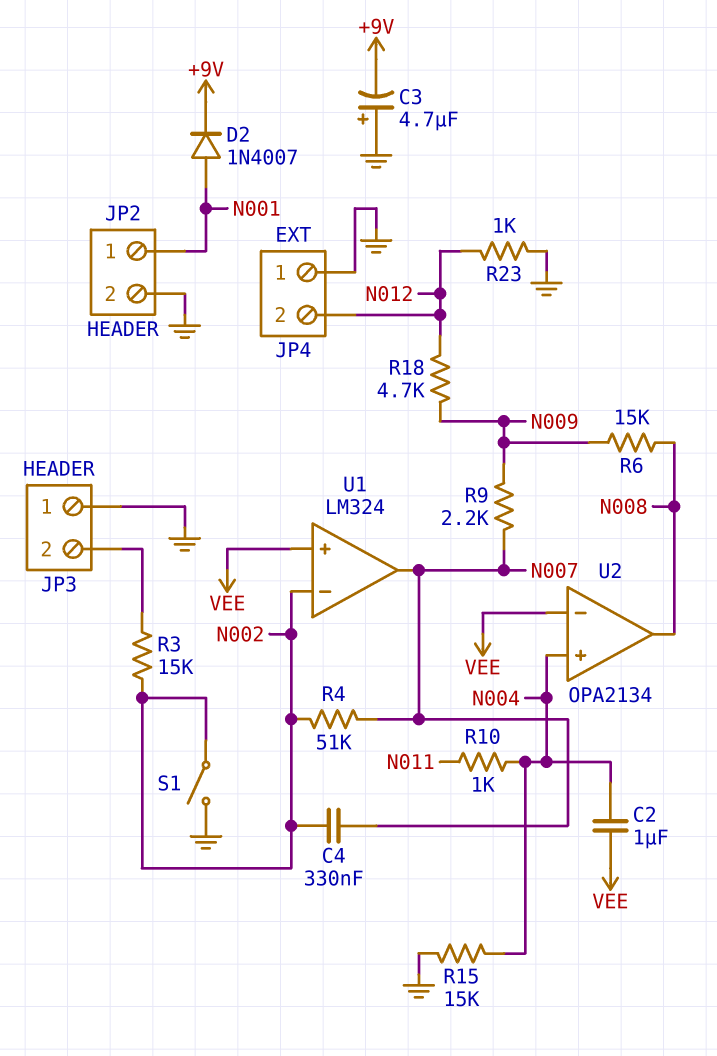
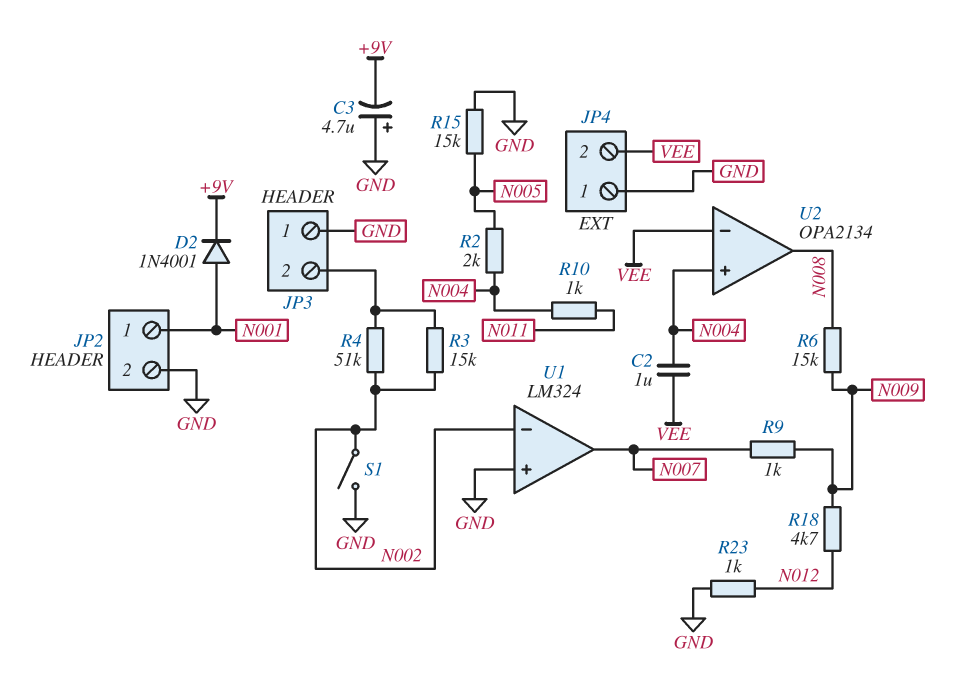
C4: 330nF (N002, N007) -> none
D2: diode 1N4007 (A N001, K +9V) -> diode 1N4001 (A N001, K +9V)
JP4 pin 2: N012 -> VEE
R2: none -> 2k (N004, N005)
R4: 51k (N002, N007) -> 51k (JP3/2, N002)
R9: 2.2k (N007, N009) -> 1k (N007, N009)
R15: 15k (GND, N004) -> 15k (GND, N005)
U1 pin in+: VEE -> GND

